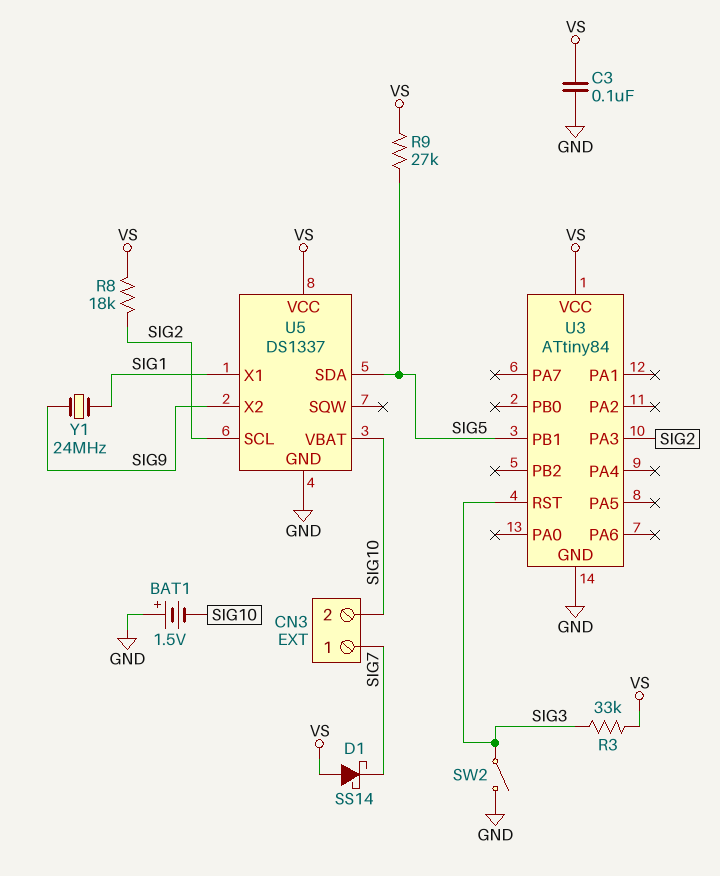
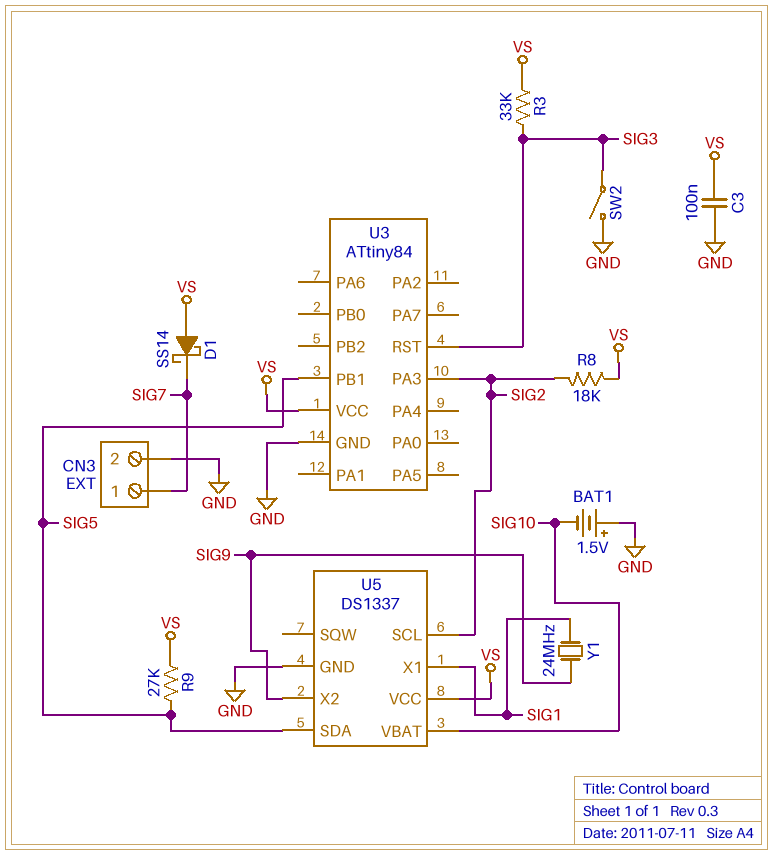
CN3 pin 2: SIG10 -> GND

